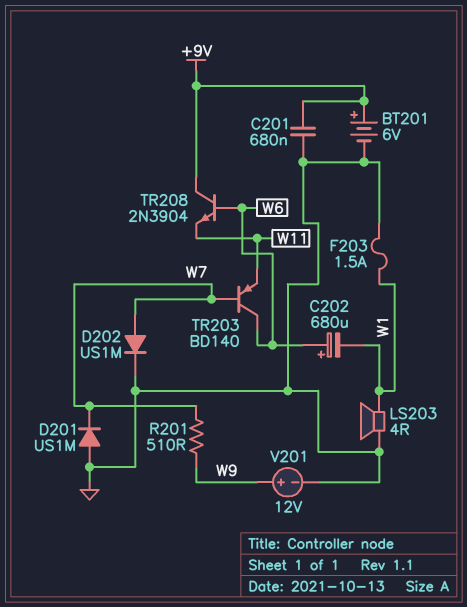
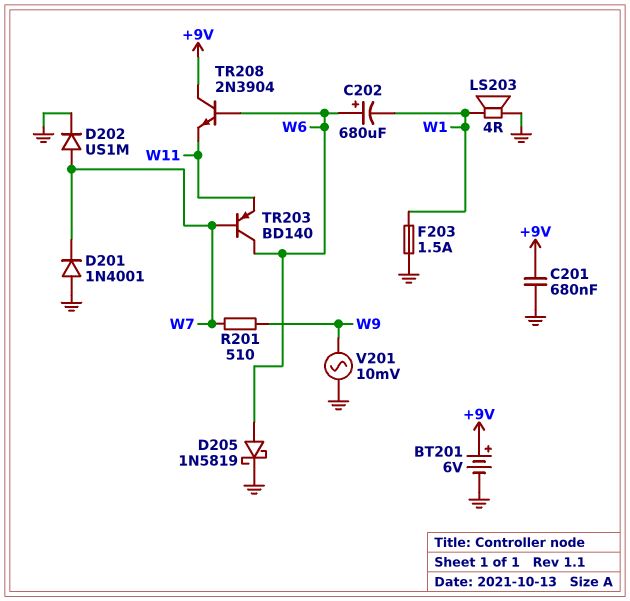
D201: diode US1M (A GND, K W7) -> diode 1N4001 (A GND, K W7)
D205: none -> schottky 1N5819 (A W6, K GND)
V201: 12V (plus W9, minus GND) -> AC 10mV (GND, W9)

